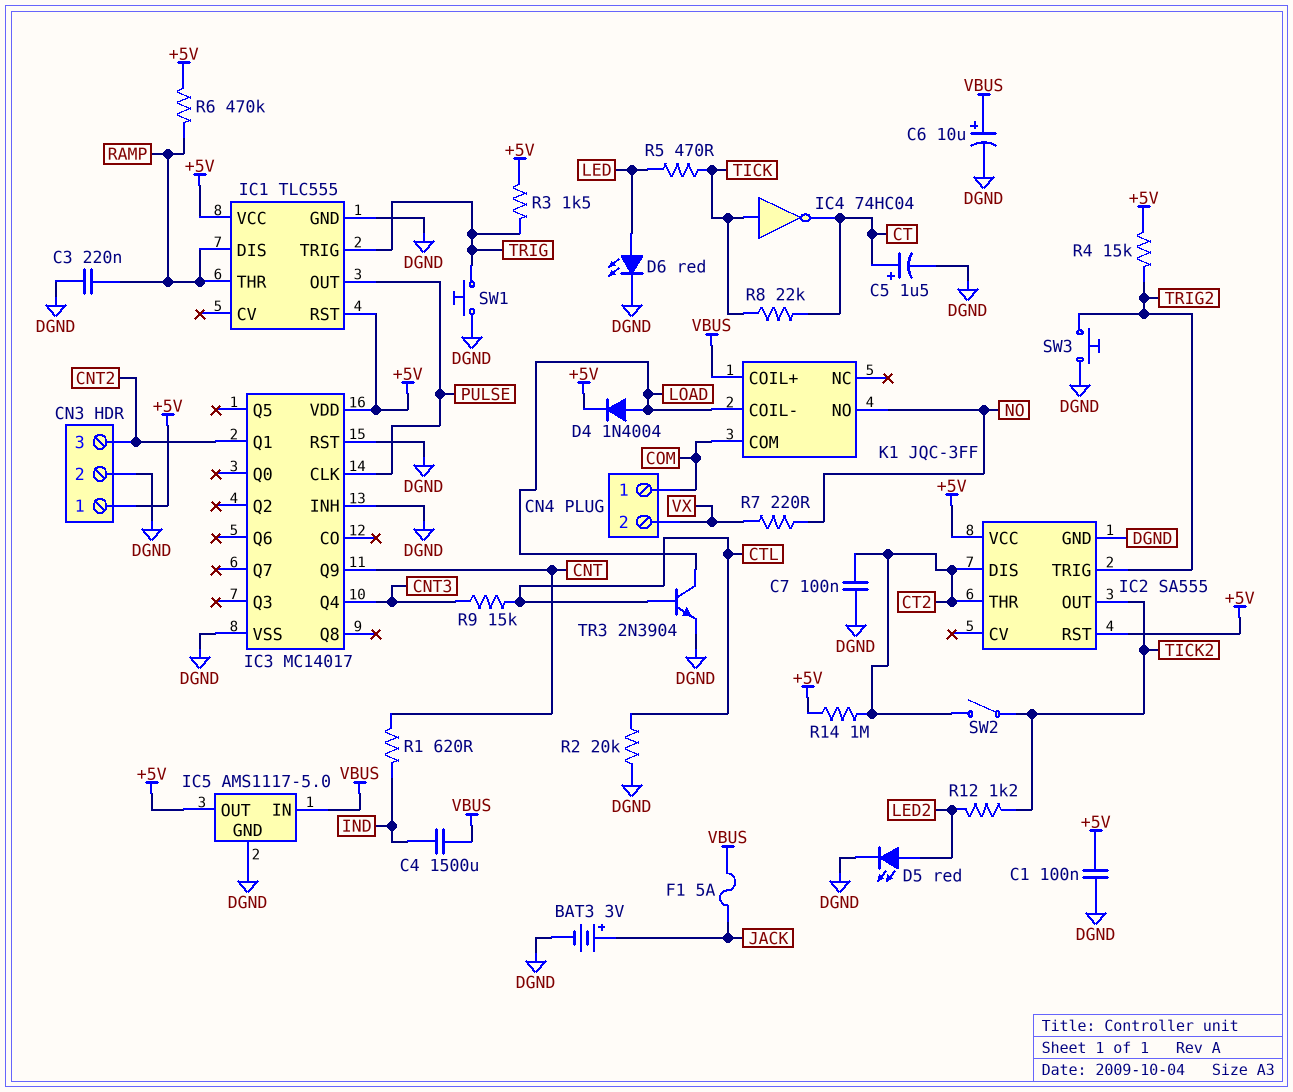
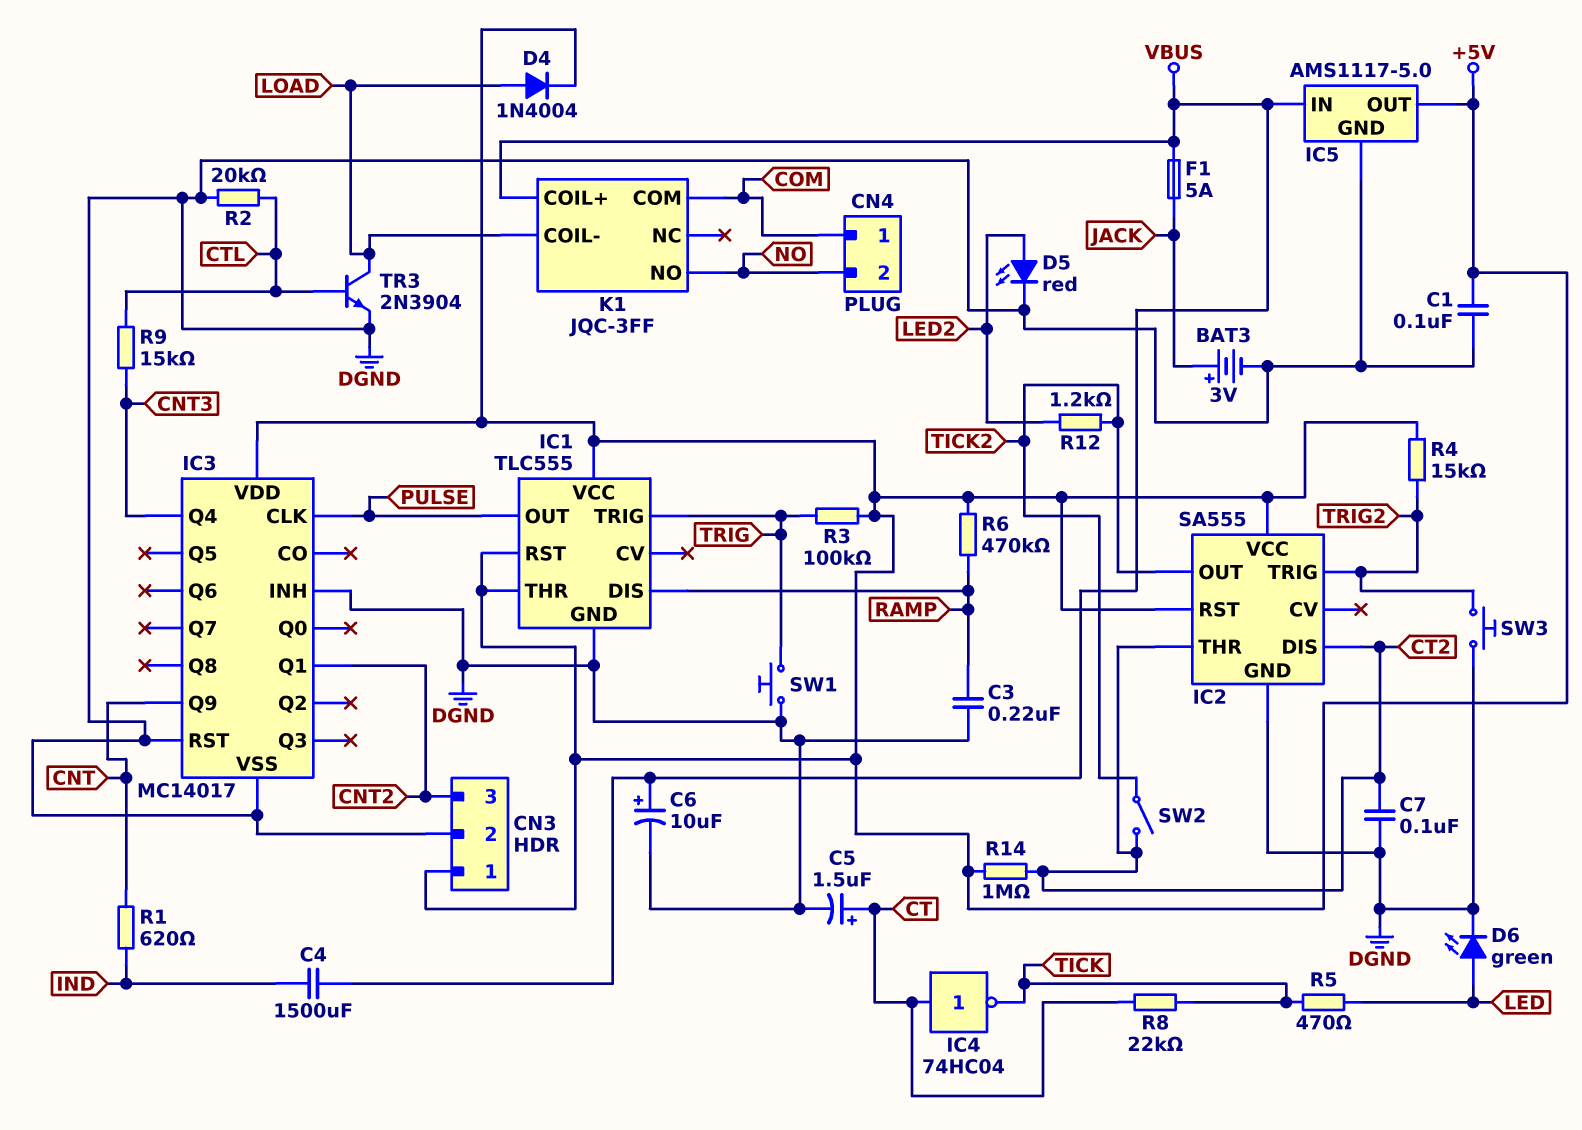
CN4 pin 2: VX -> NO
D6: LED red (A LED, K DGND) -> LED green (A LED, K DGND)
IC1 pin THR: RAMP -> +5V
IC4: NOT 74HC04 (in TICK, out CT) -> NOT 74HC04 (in CT, out TICK)
R3: 1.5k (+5V, TRIG) -> 100k (+5V, TRIG)
R7: 220 (NO, VX) -> none

